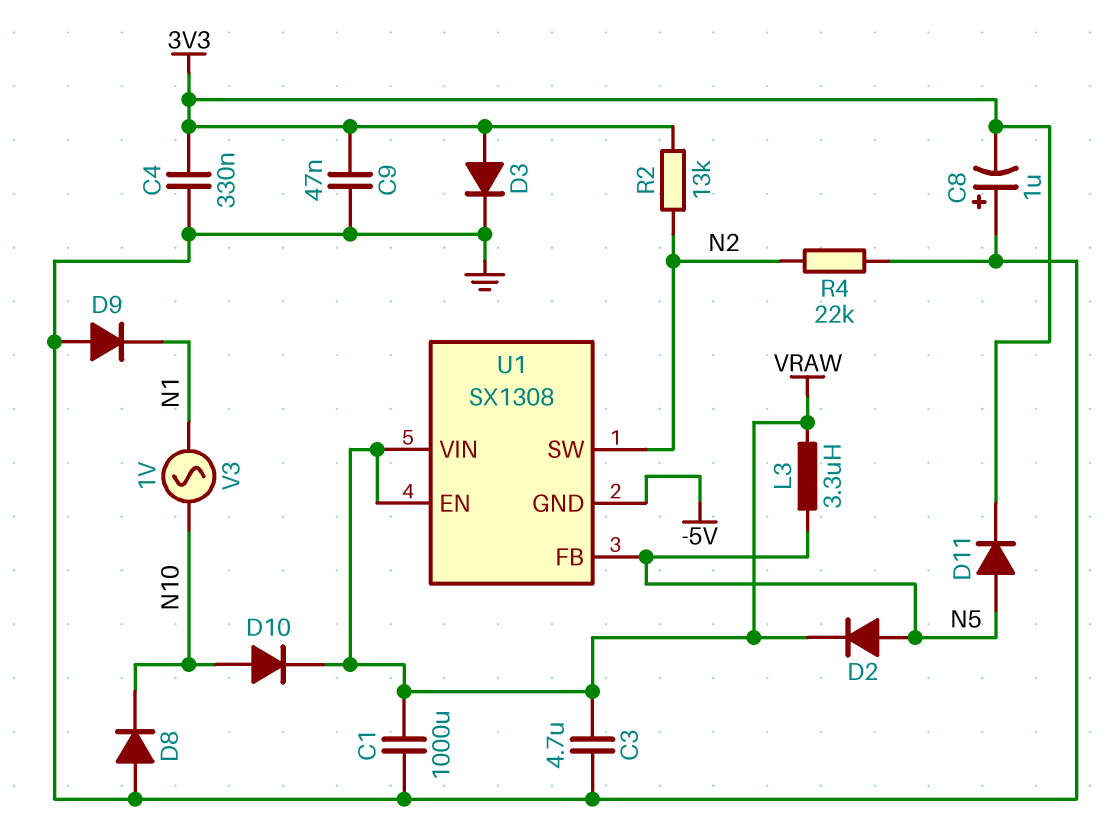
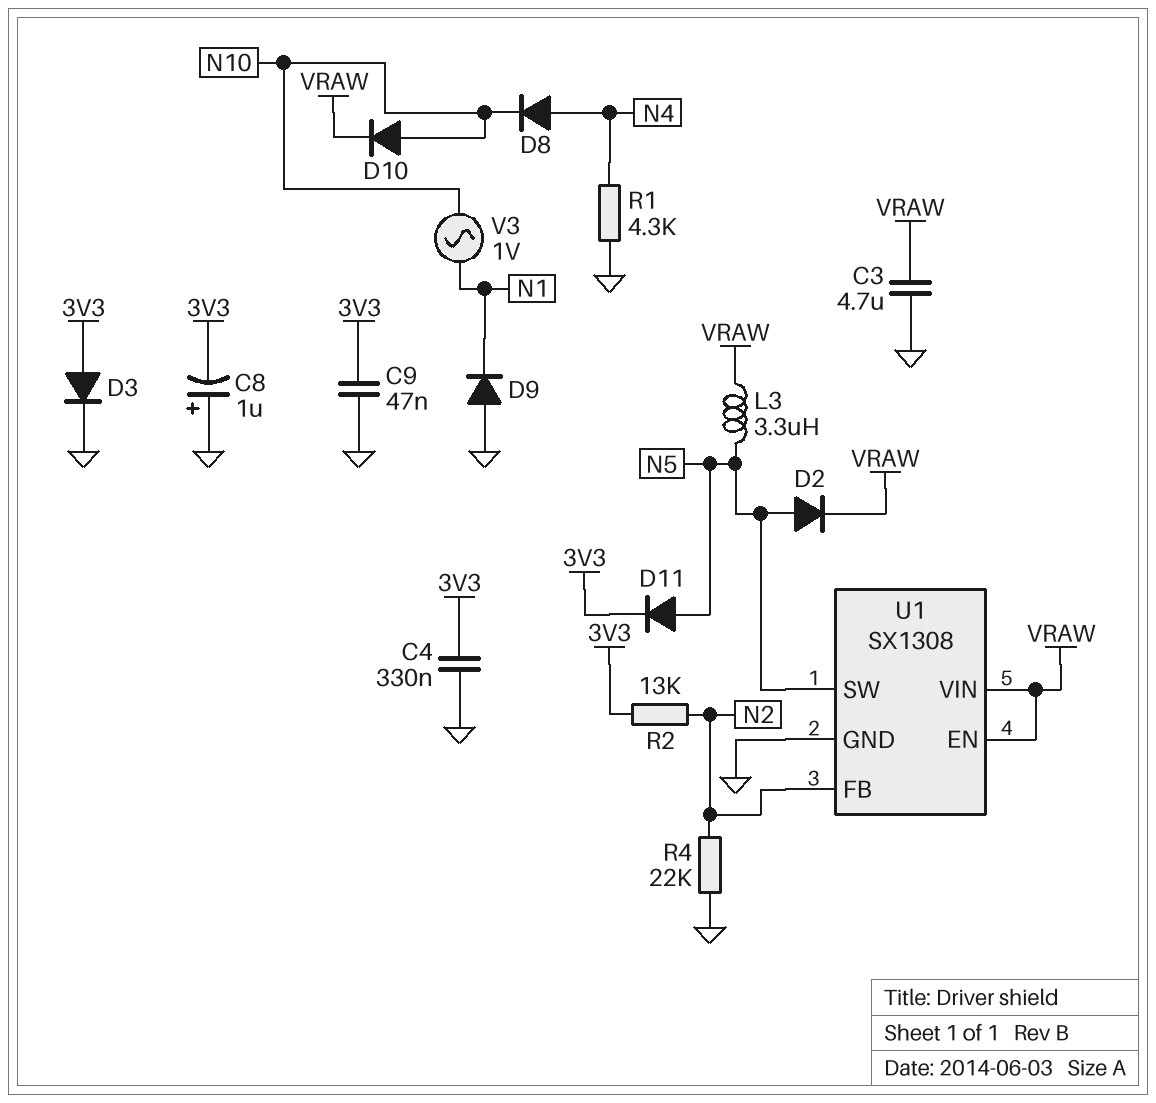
C1: 1000uF (GND, VRAW) -> none
D8: diode (A GND, K N10) -> diode (A N4, K N10)
R1: none -> 4.3k (GND, N4)
U1 pin FB: N5 -> N2
U1 pin GND: -5V -> GND
U1 pin SW: N2 -> N5

